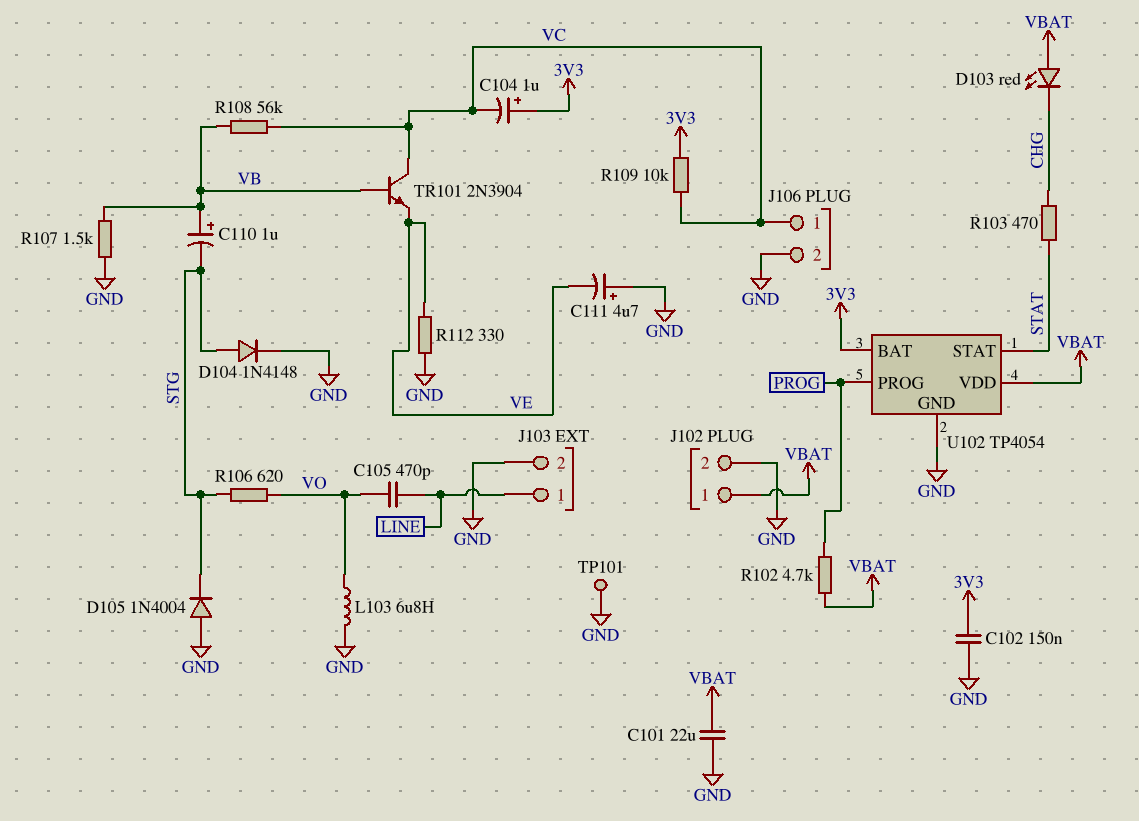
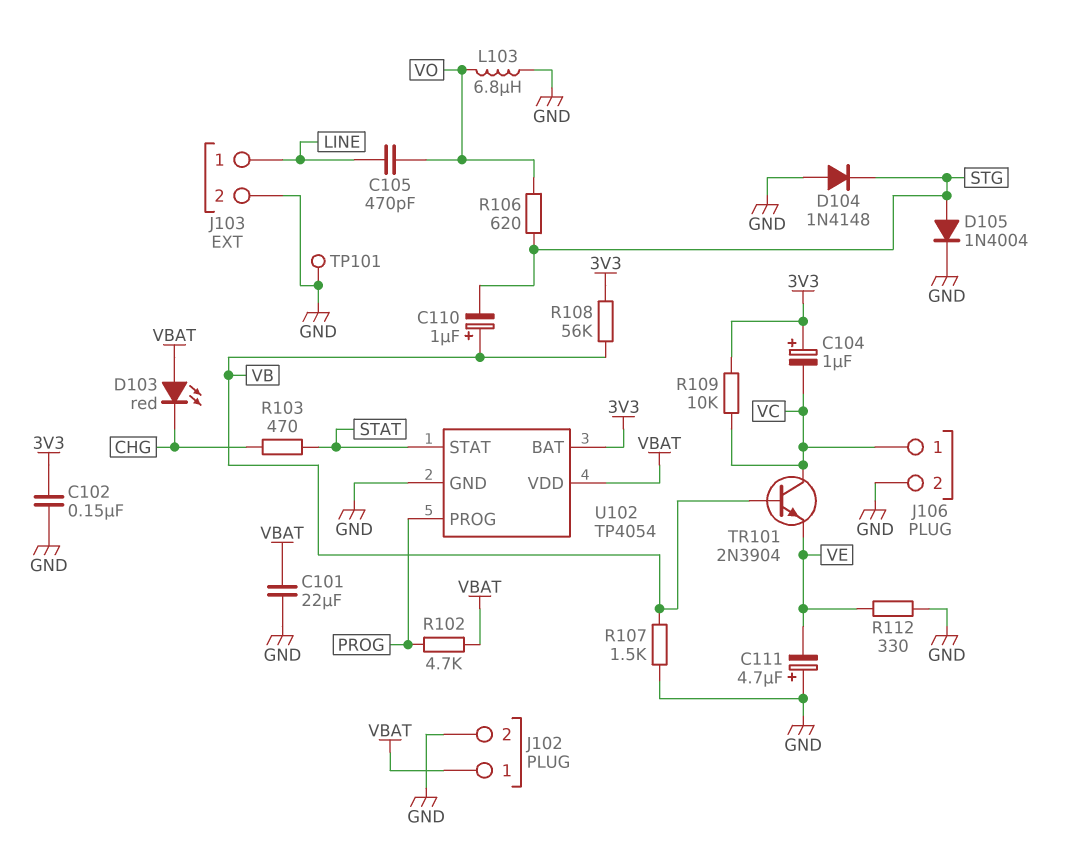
D104: diode 1N4148 (A STG, K GND) -> diode 1N4148 (A GND, K STG)
D105: diode 1N4004 (A GND, K STG) -> diode 1N4004 (A STG, K GND)
R108: 56k (VB, VC) -> 56k (3V3, VB)

